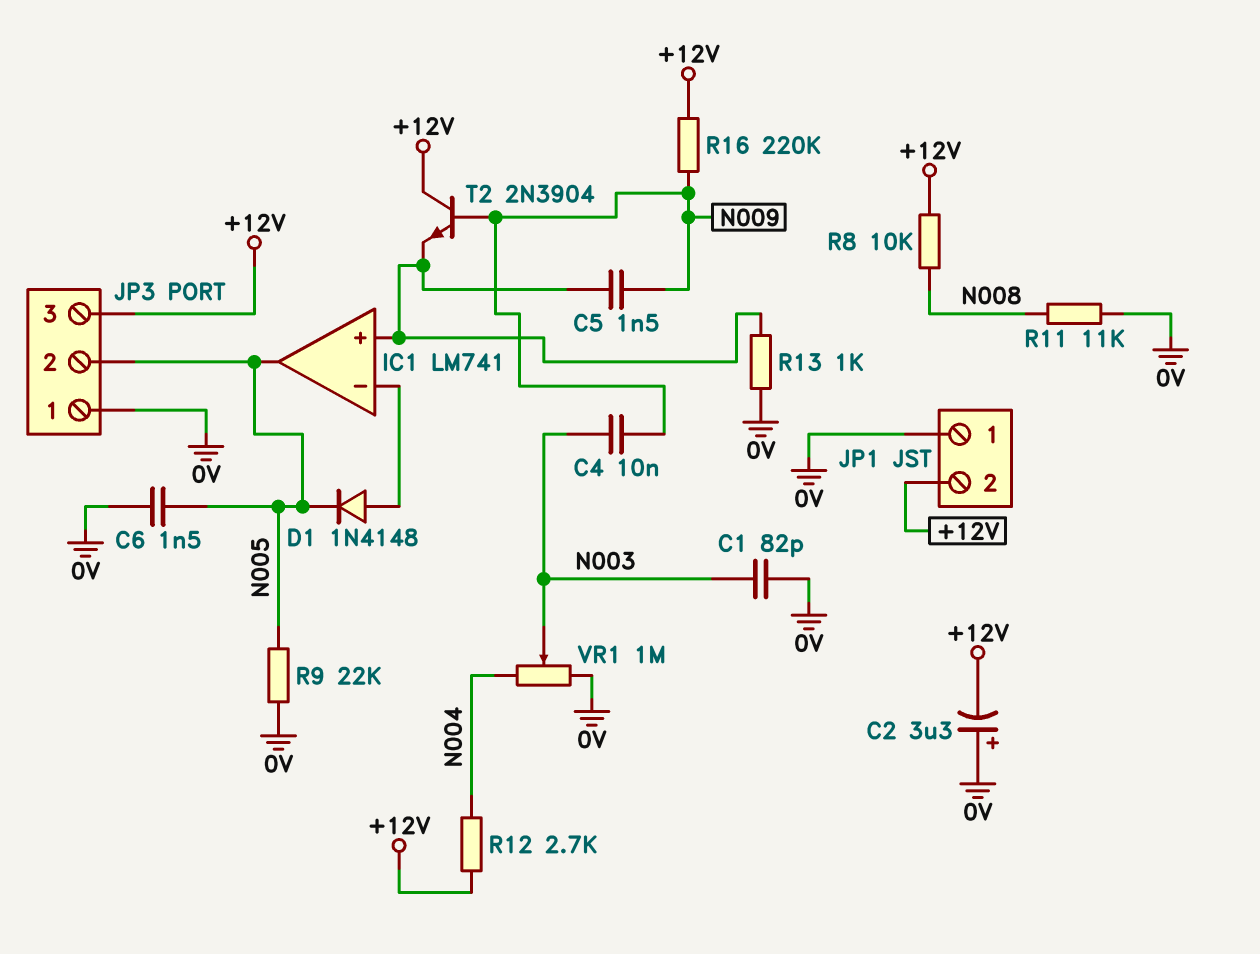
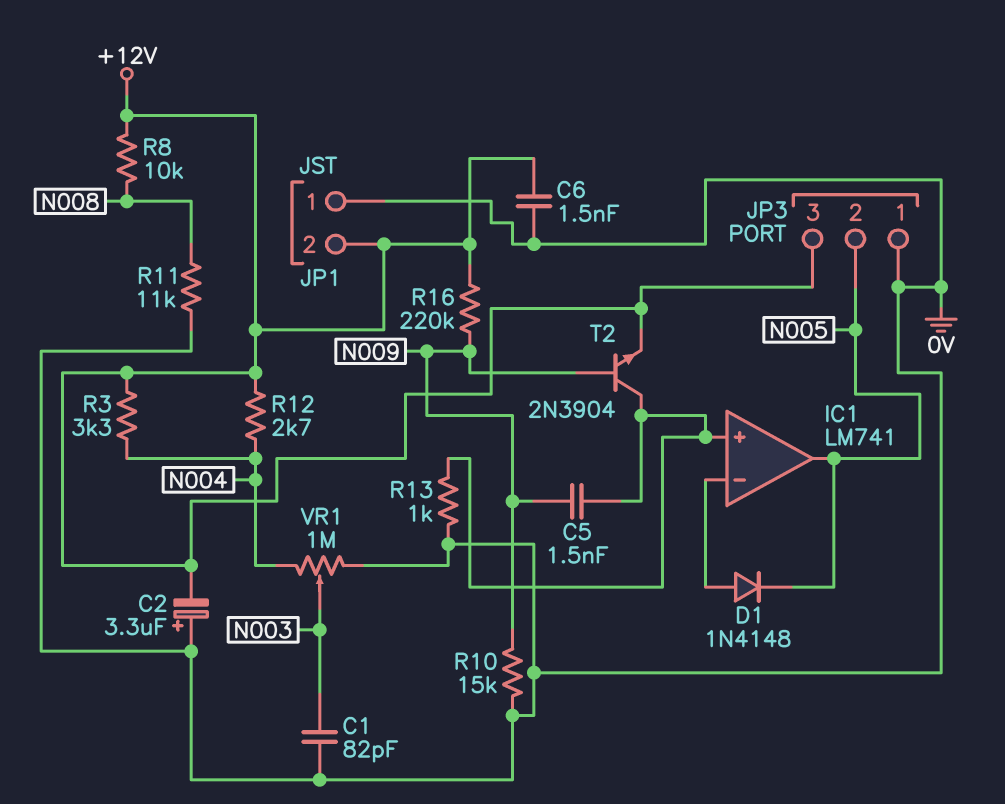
C4: 10nF (N003, N009) -> none
C6: 1.5nF (0V, N005) -> 1.5nF (+12V, 0V)
R3: none -> 3.3k (+12V, N004)
R9: 22k (0V, N005) -> none
R10: none -> 15k (0V, N009)
T2: NPN 2N3904 (B N009, C +12V, E IC1/in+) -> NPN 2N3904 (B N009, C IC1/in+, E +12V)

